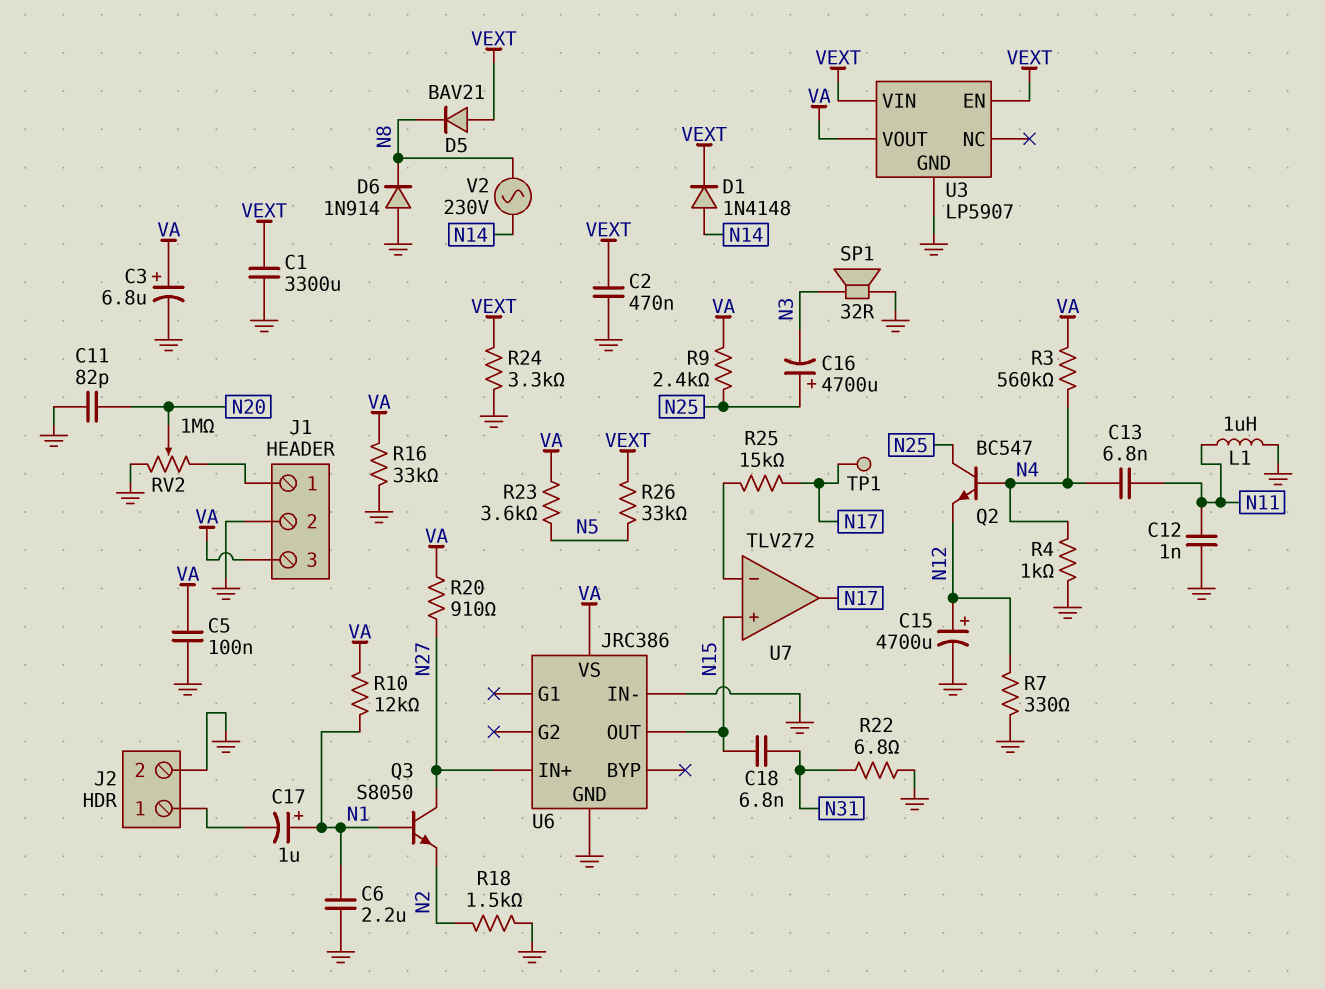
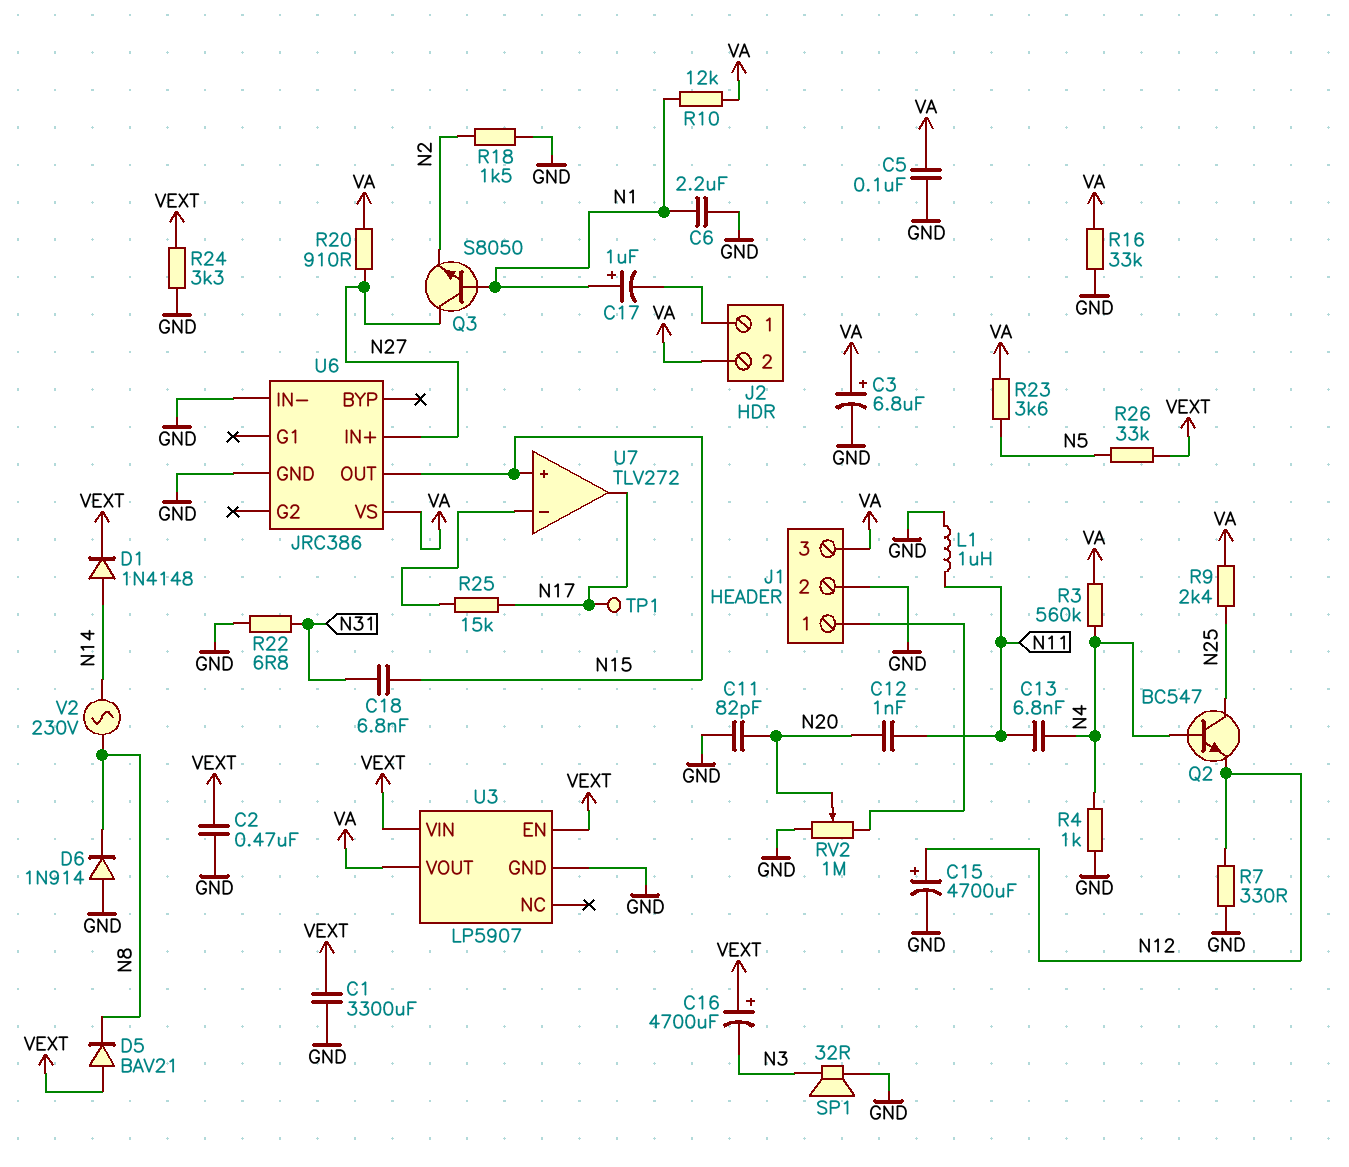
C12: 1nF (GND, N11) -> 1nF (N11, N20)
C16: 4700uF (plus N25, minus N3) -> 4700uF (plus VEXT, minus N3)
J2 pin 2: GND -> VA

